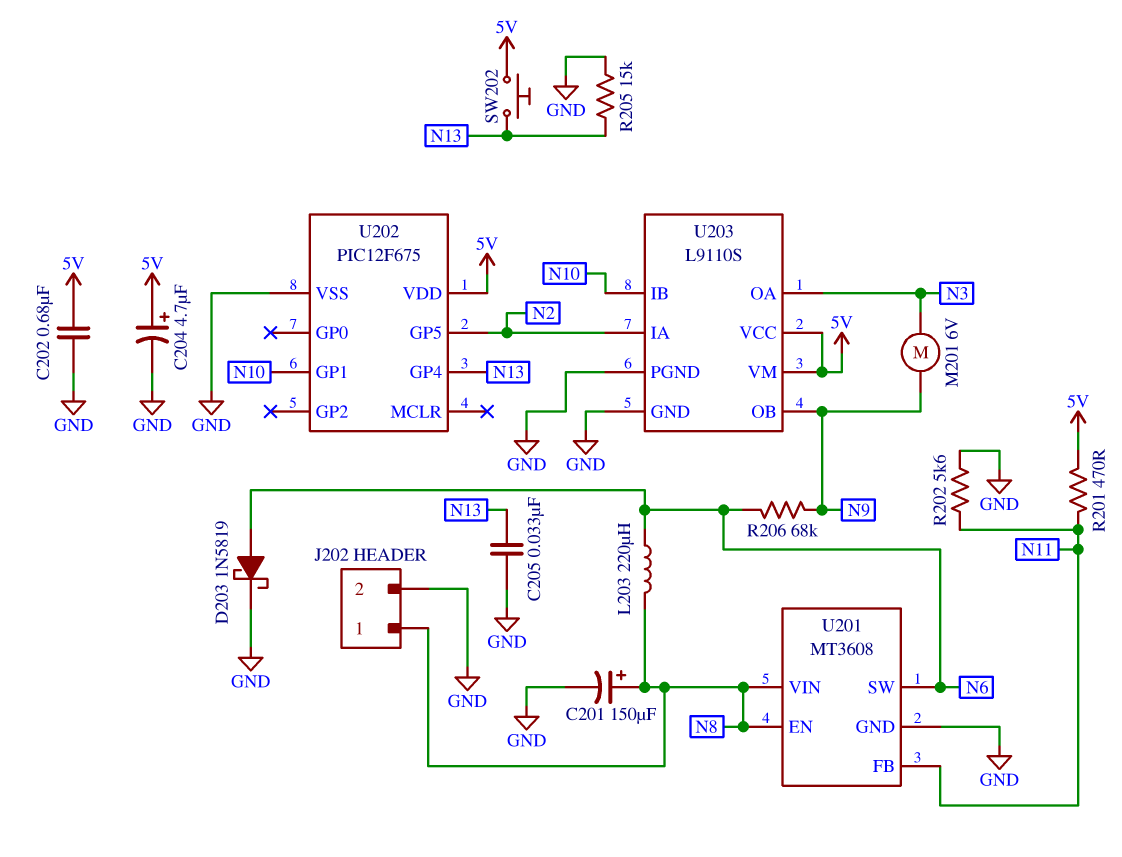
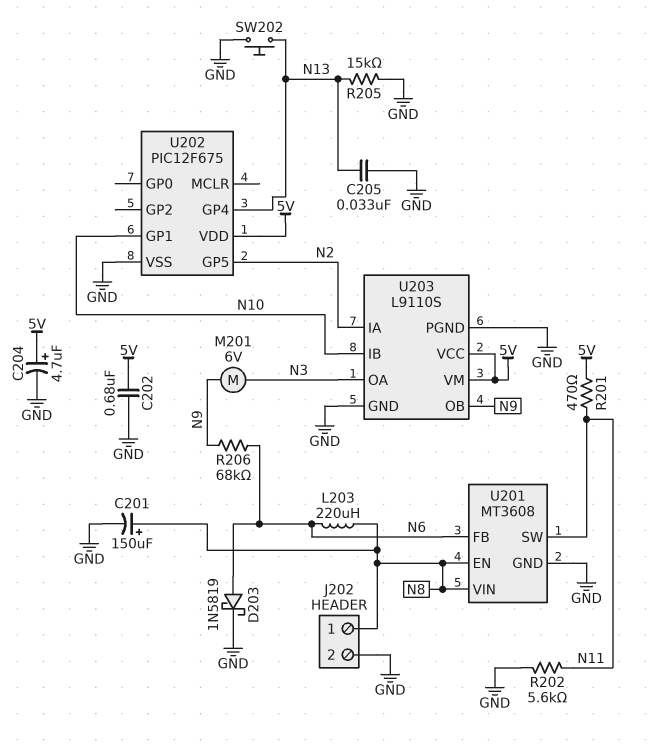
SW202: button (5V, N13) -> button (GND, N13)
U201 pin FB: N11 -> N6
U201 pin SW: N6 -> N11

